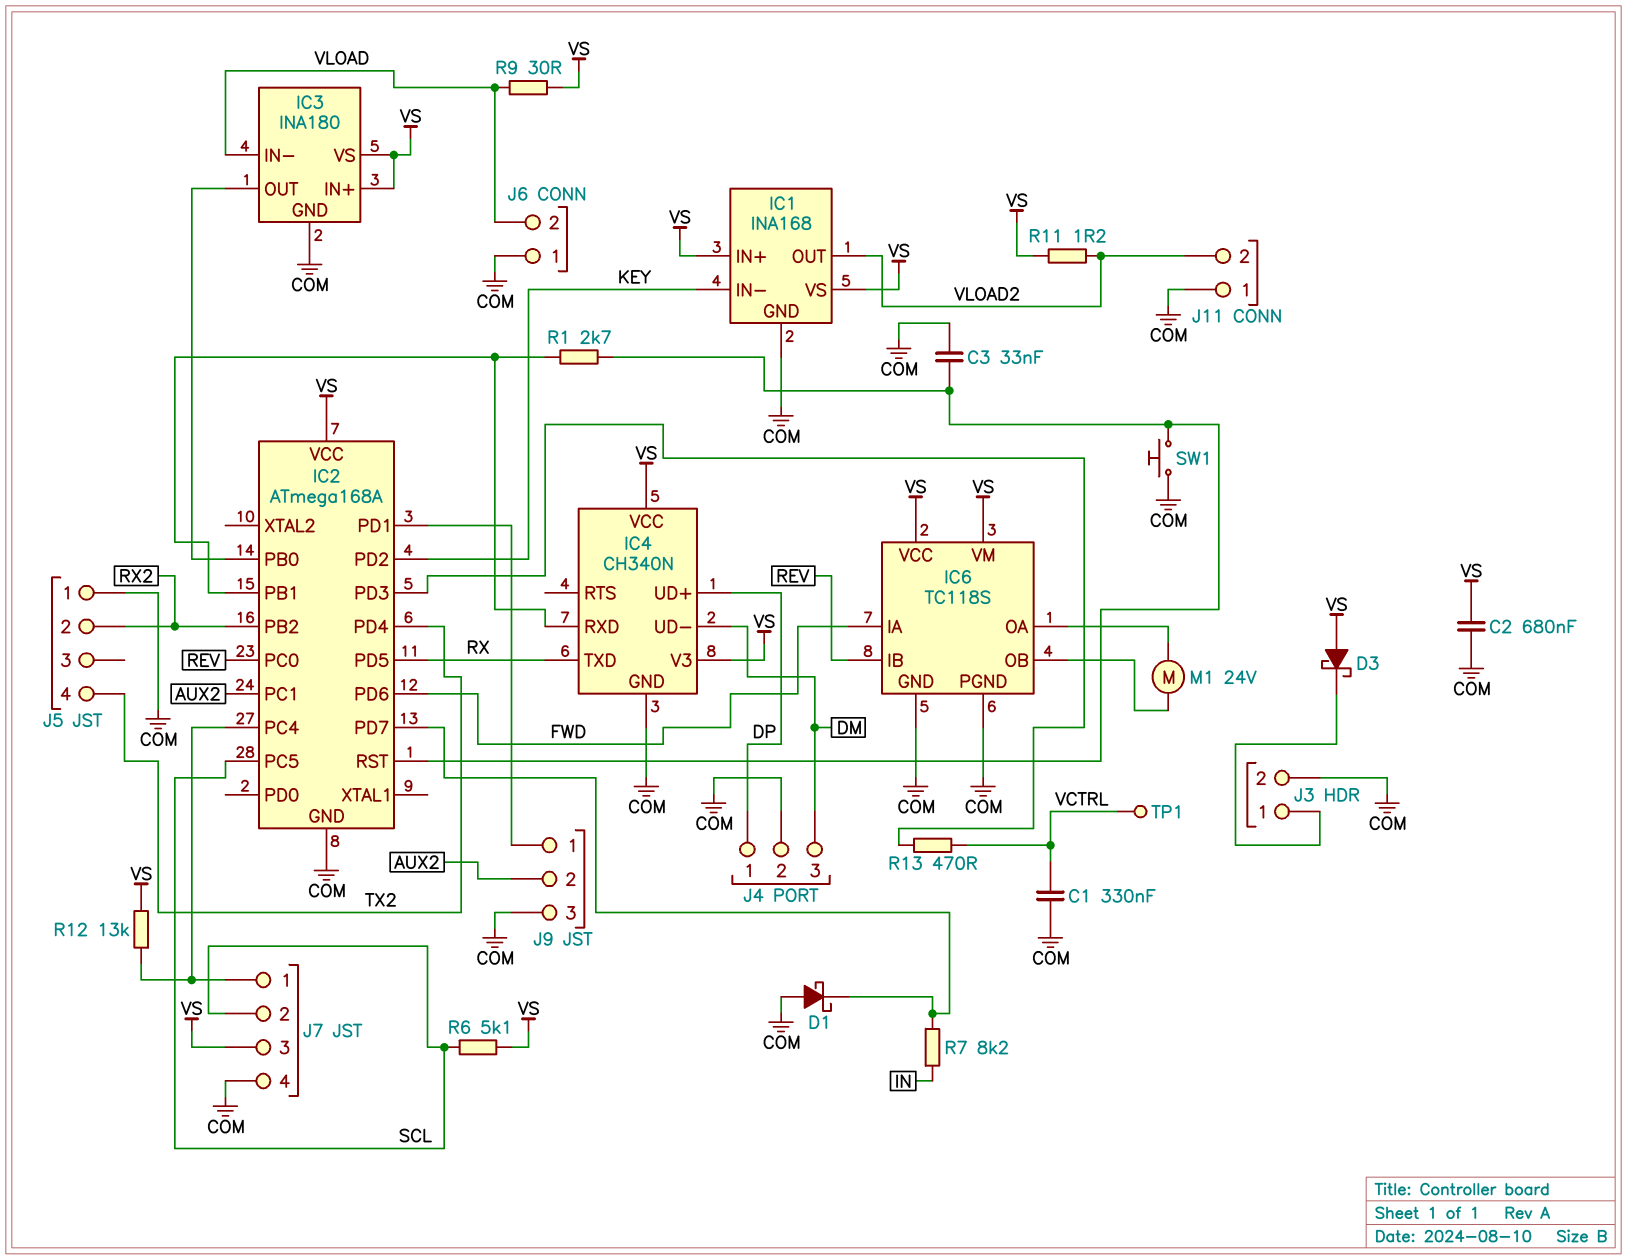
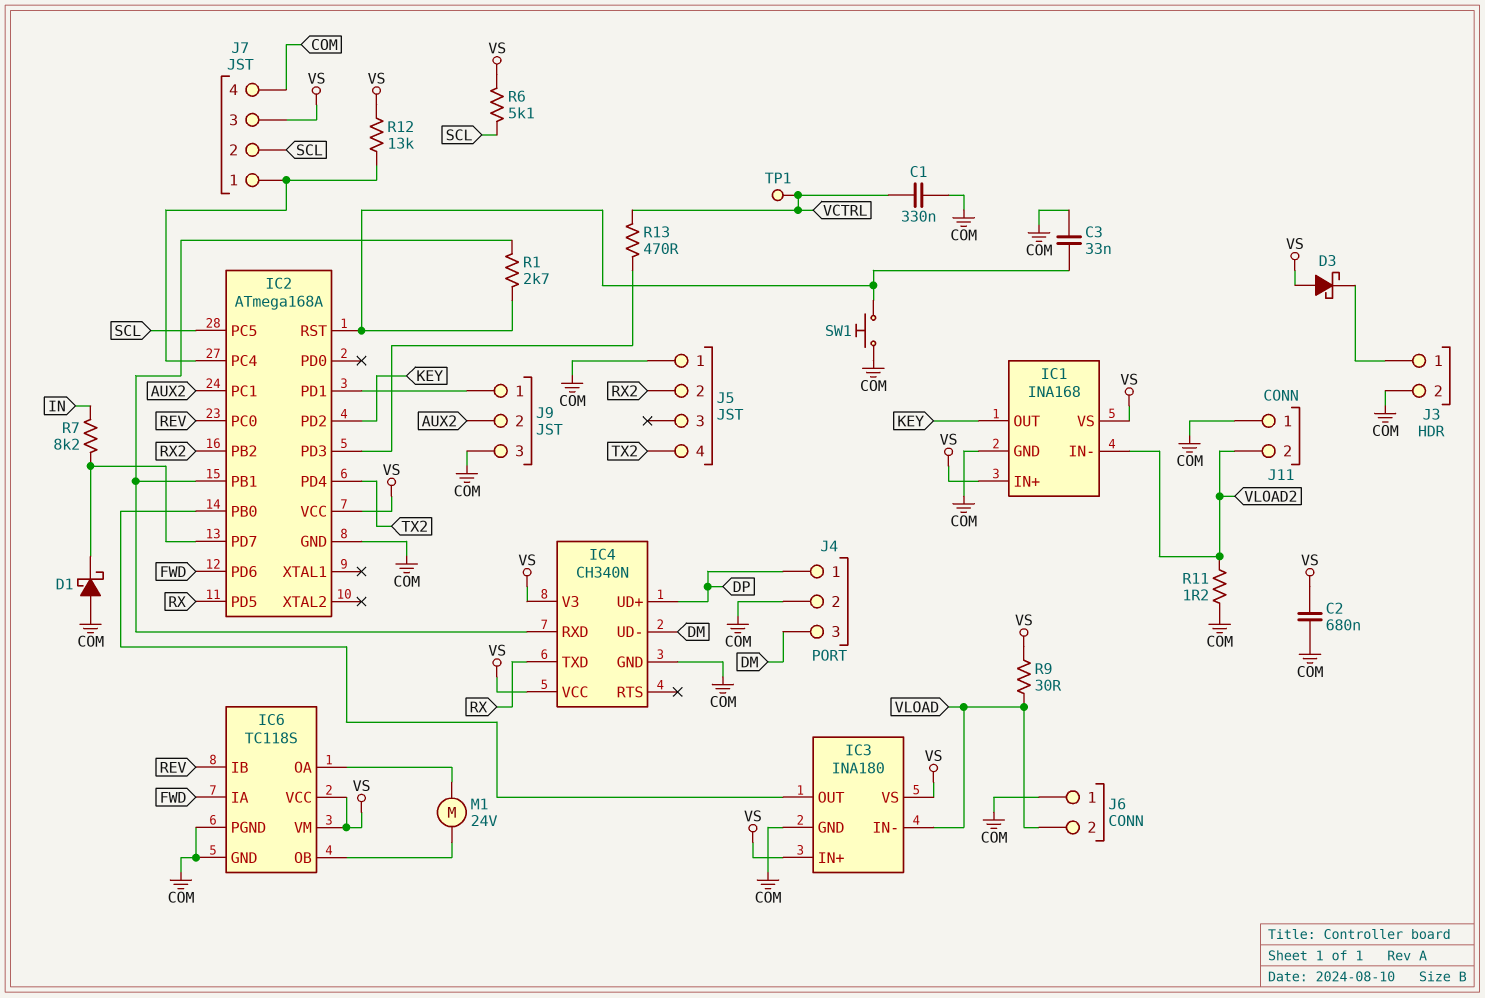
IC1 pin IN-: KEY -> VLOAD2
IC1 pin OUT: VLOAD2 -> KEY
R11: 1.2 (VLOAD2, VS) -> 1.2 (COM, VLOAD2)

